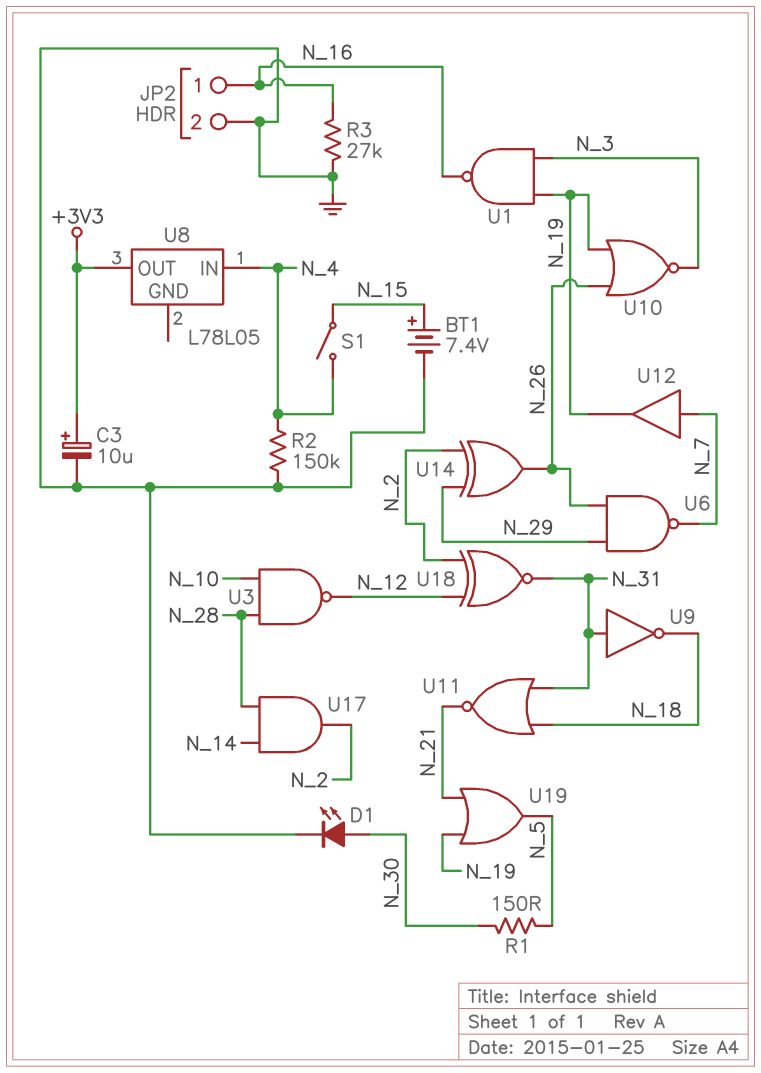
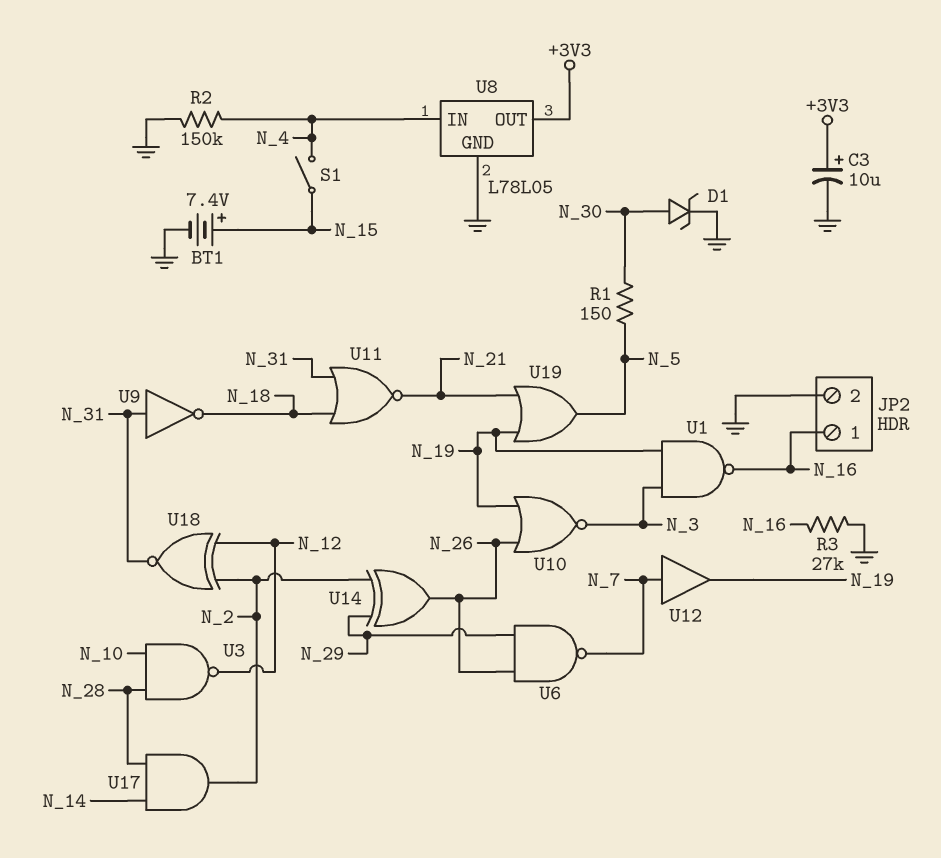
D1: LED (A N_30, K GND) -> zener (A N_30, K GND)
U8 pin GND: none -> GND

